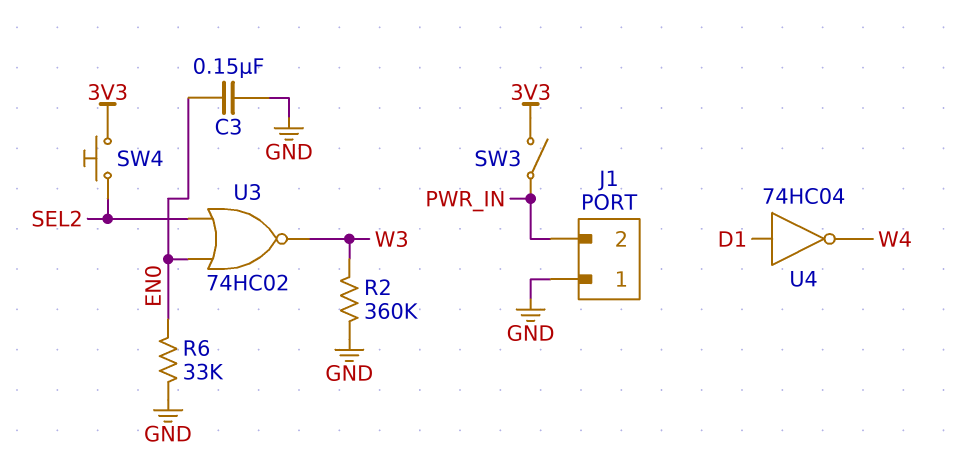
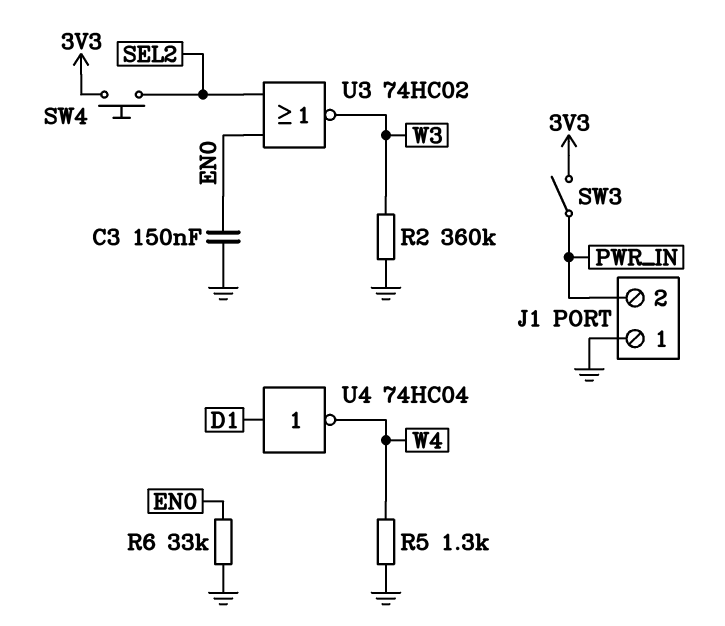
R5: none -> 1.3k (GND, W4)

